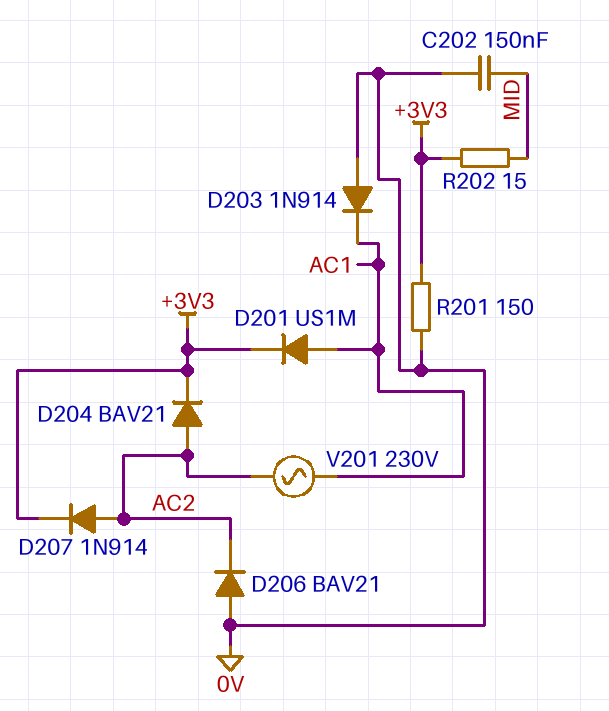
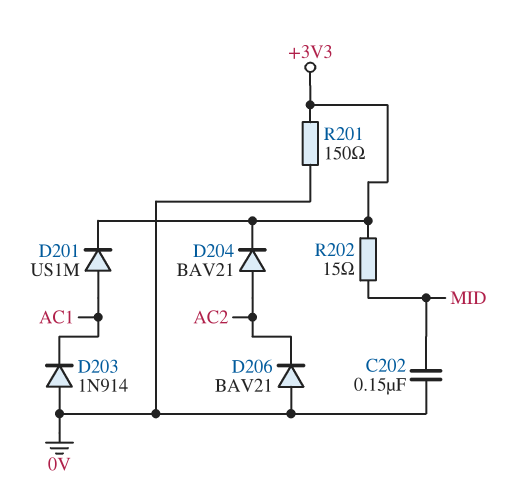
D207: diode 1N914 (A AC2, K +3V3) -> none
V201: AC 230V (AC1, AC2) -> none

